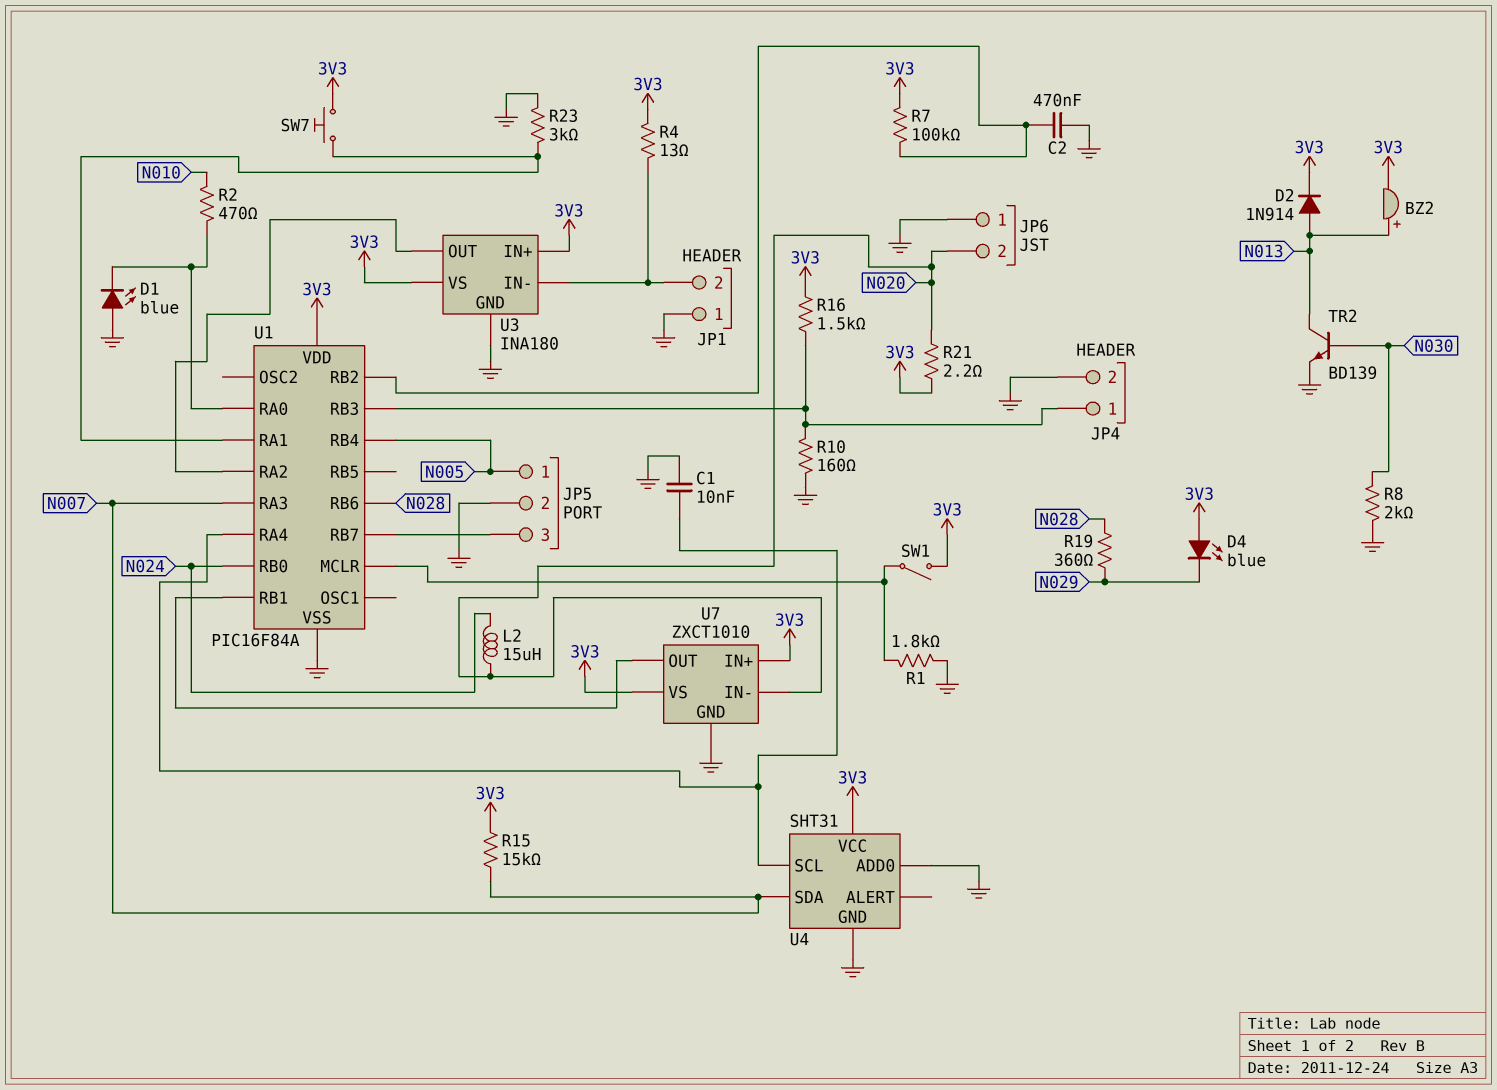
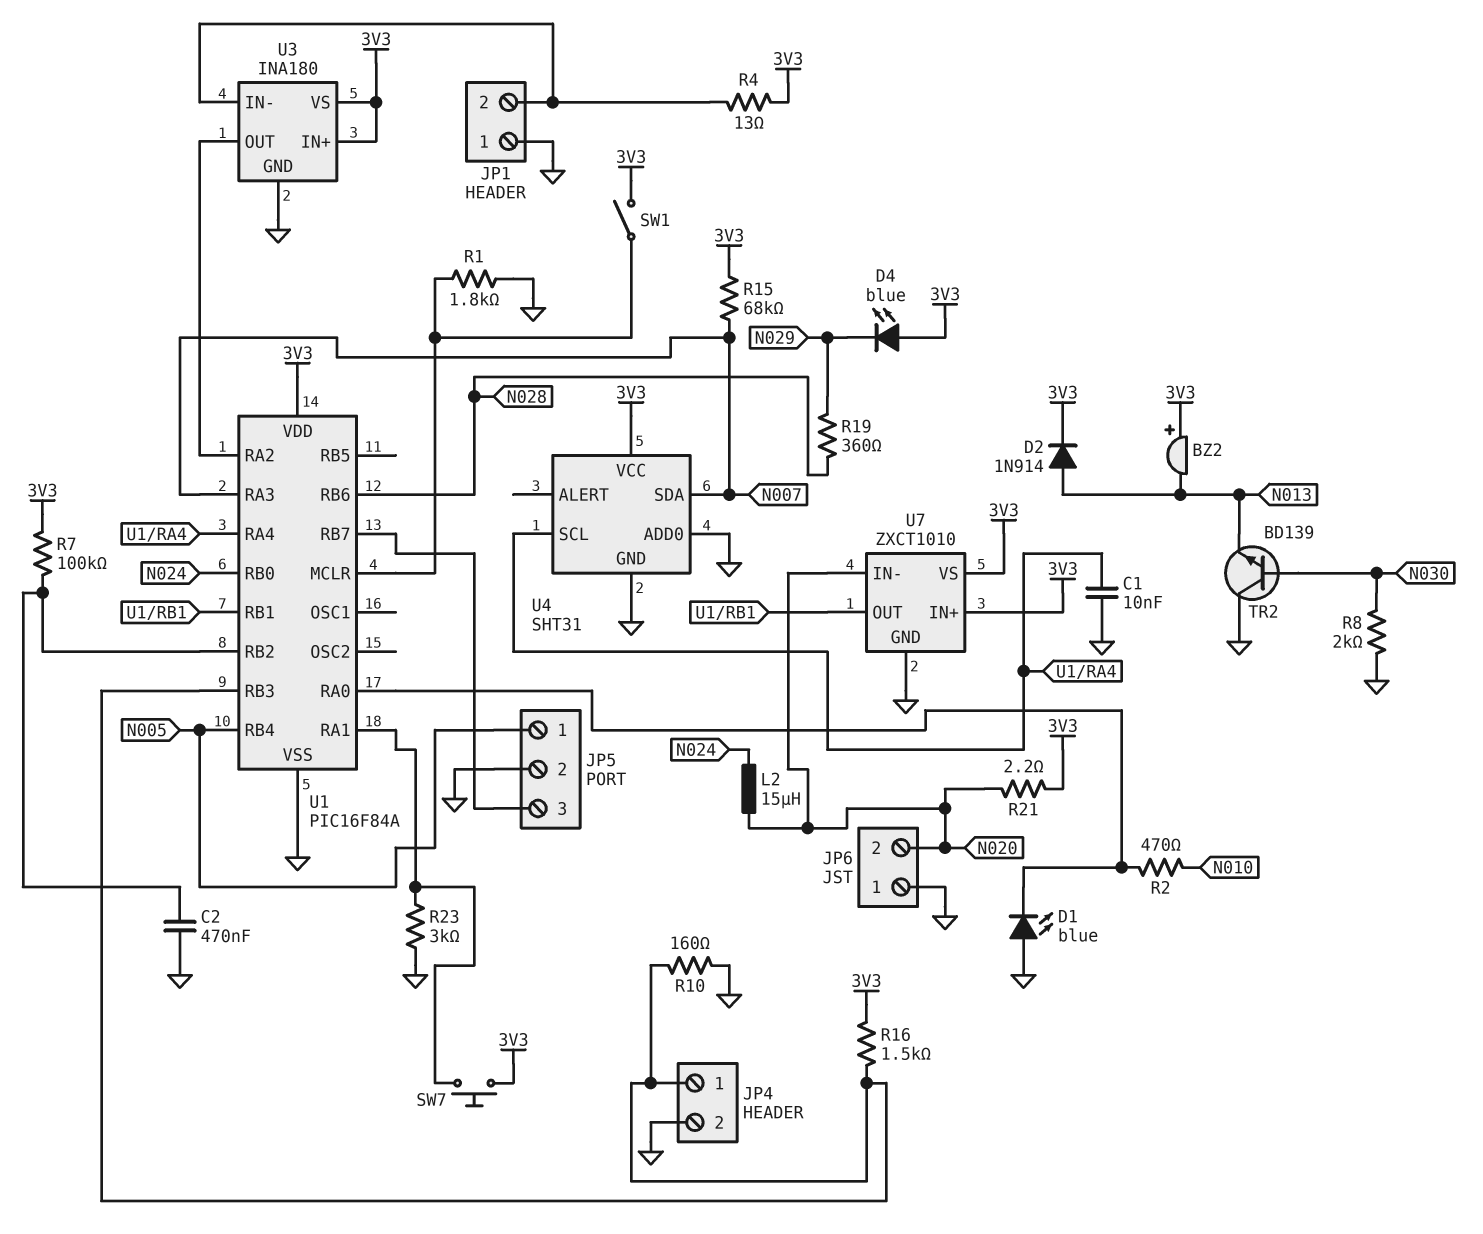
BZ2: buzzer (plus N013, minus 3V3) -> buzzer (plus 3V3, minus N013)
R15: 15k (3V3, N007) -> 68k (3V3, N007)
TR2: NPN BD139 (B N030, C N013, E GND) -> NPN BD139 (B N030, C GND, E N013)

